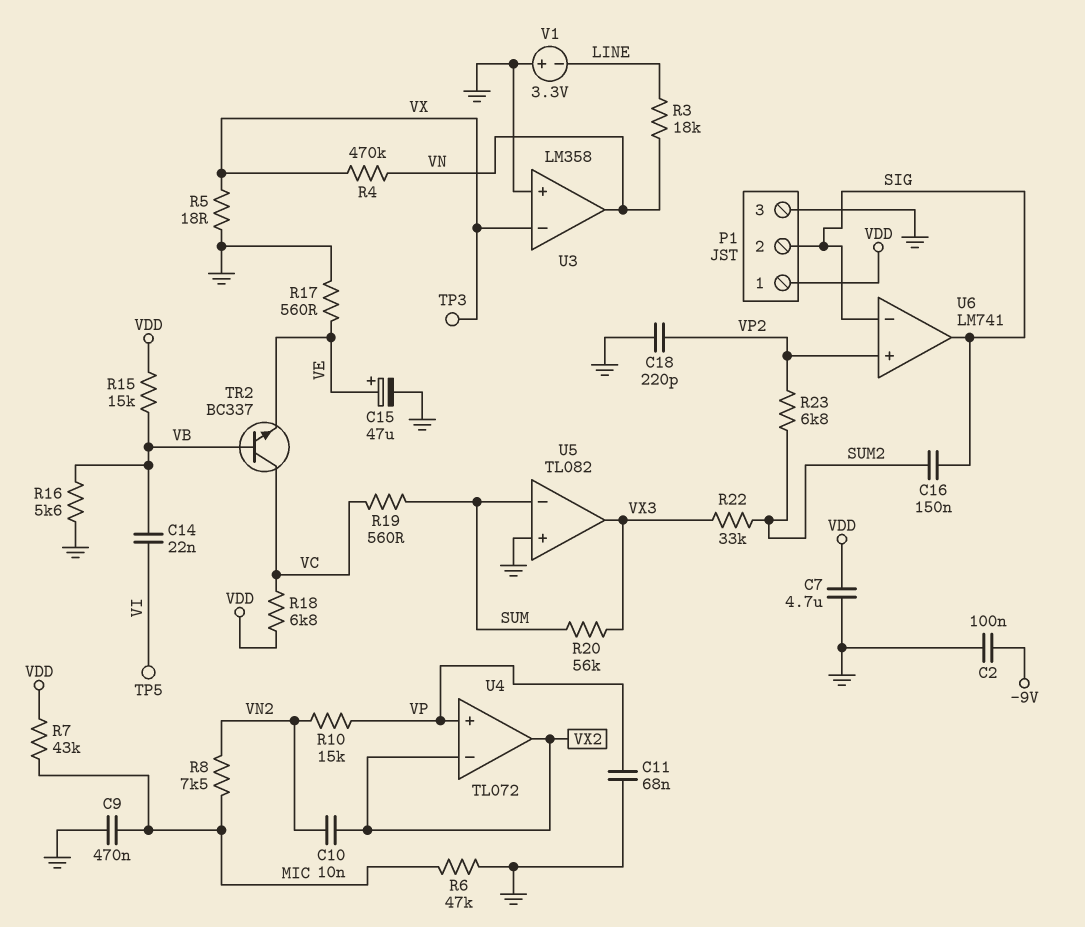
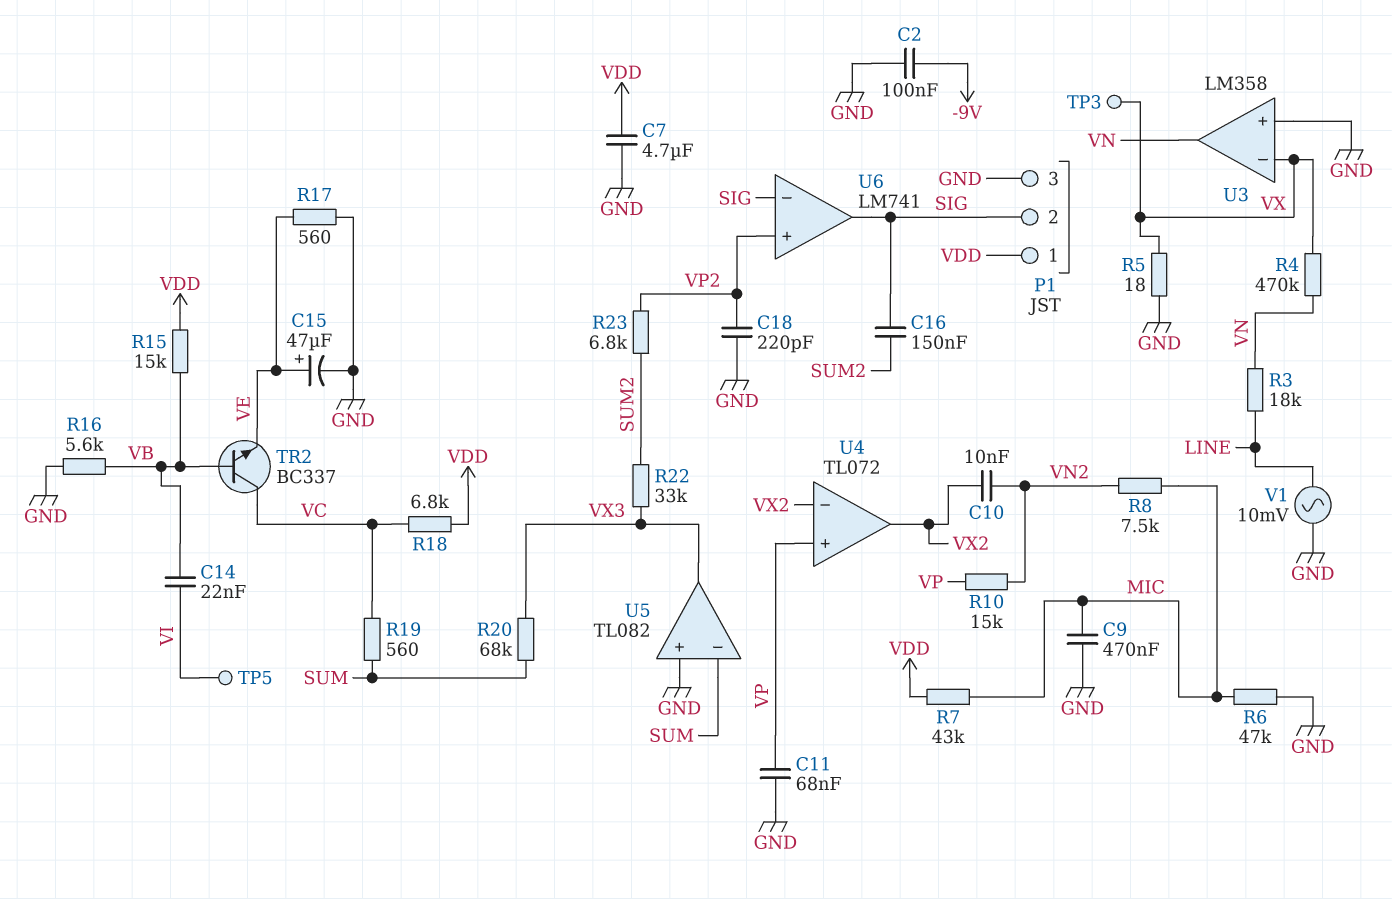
R20: 56k (SUM, VX3) -> 68k (SUM, VX3)
V1: 3.3V (plus GND, minus LINE) -> AC 10mV (GND, LINE)

